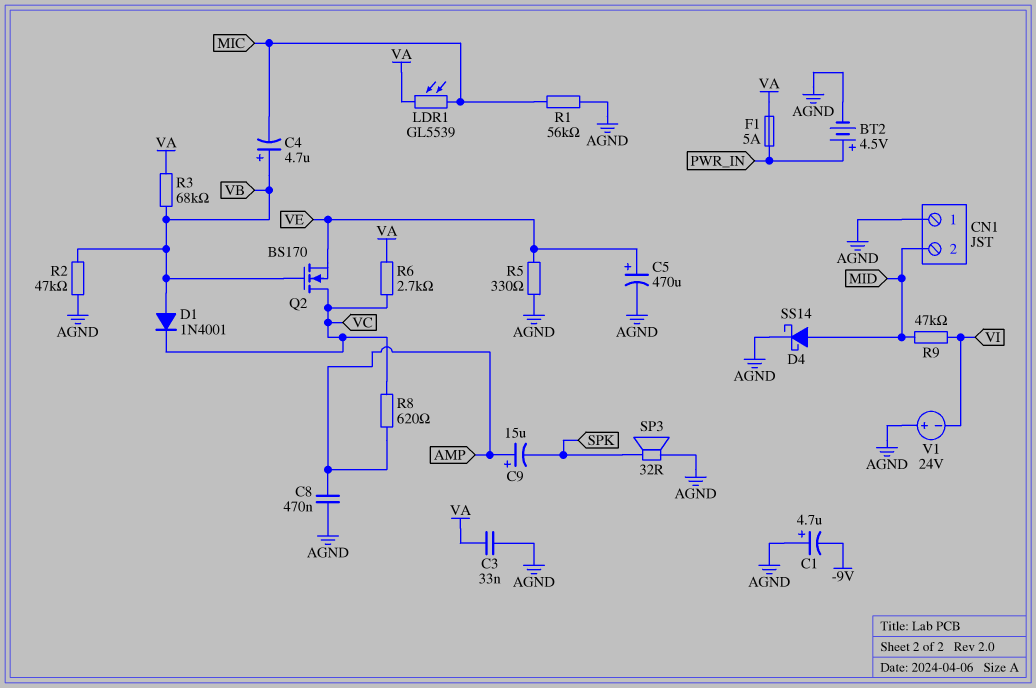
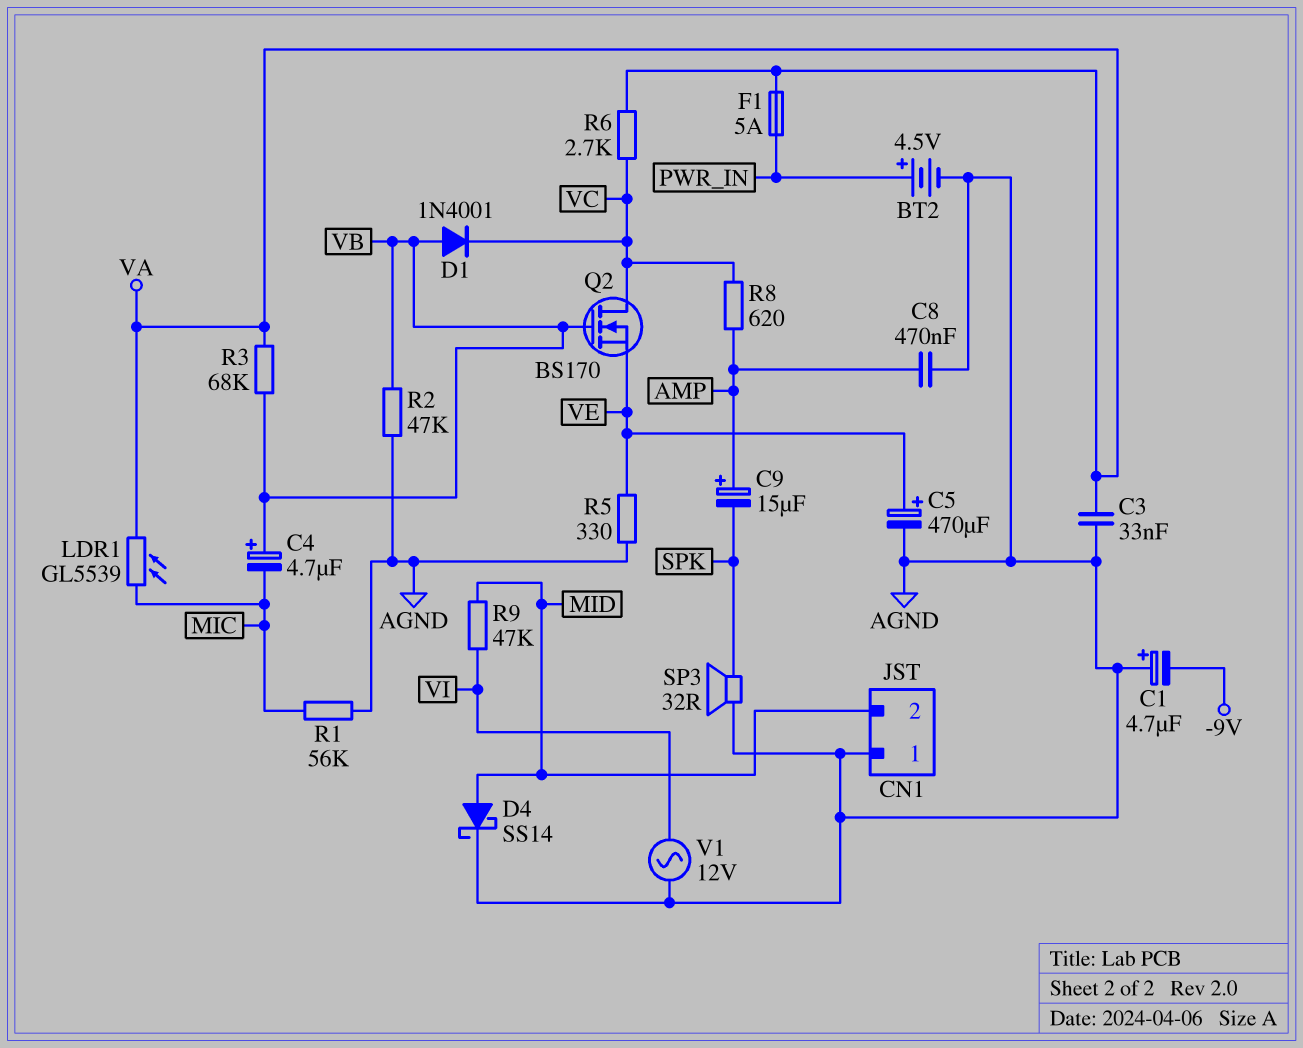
V1: 24V (plus AGND, minus VI) -> AC 12V (AGND, VI)

